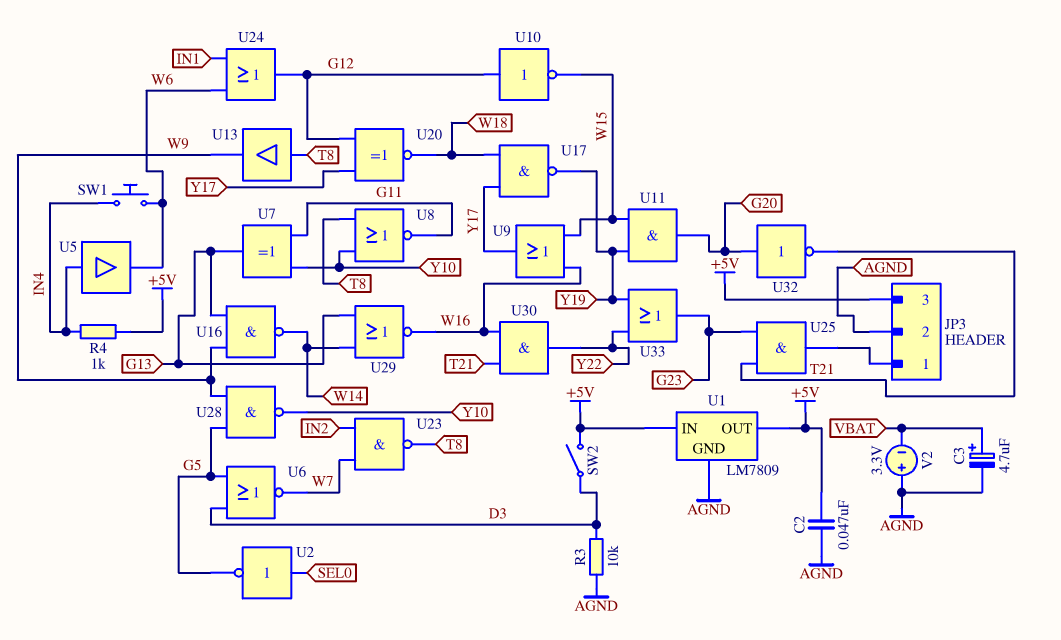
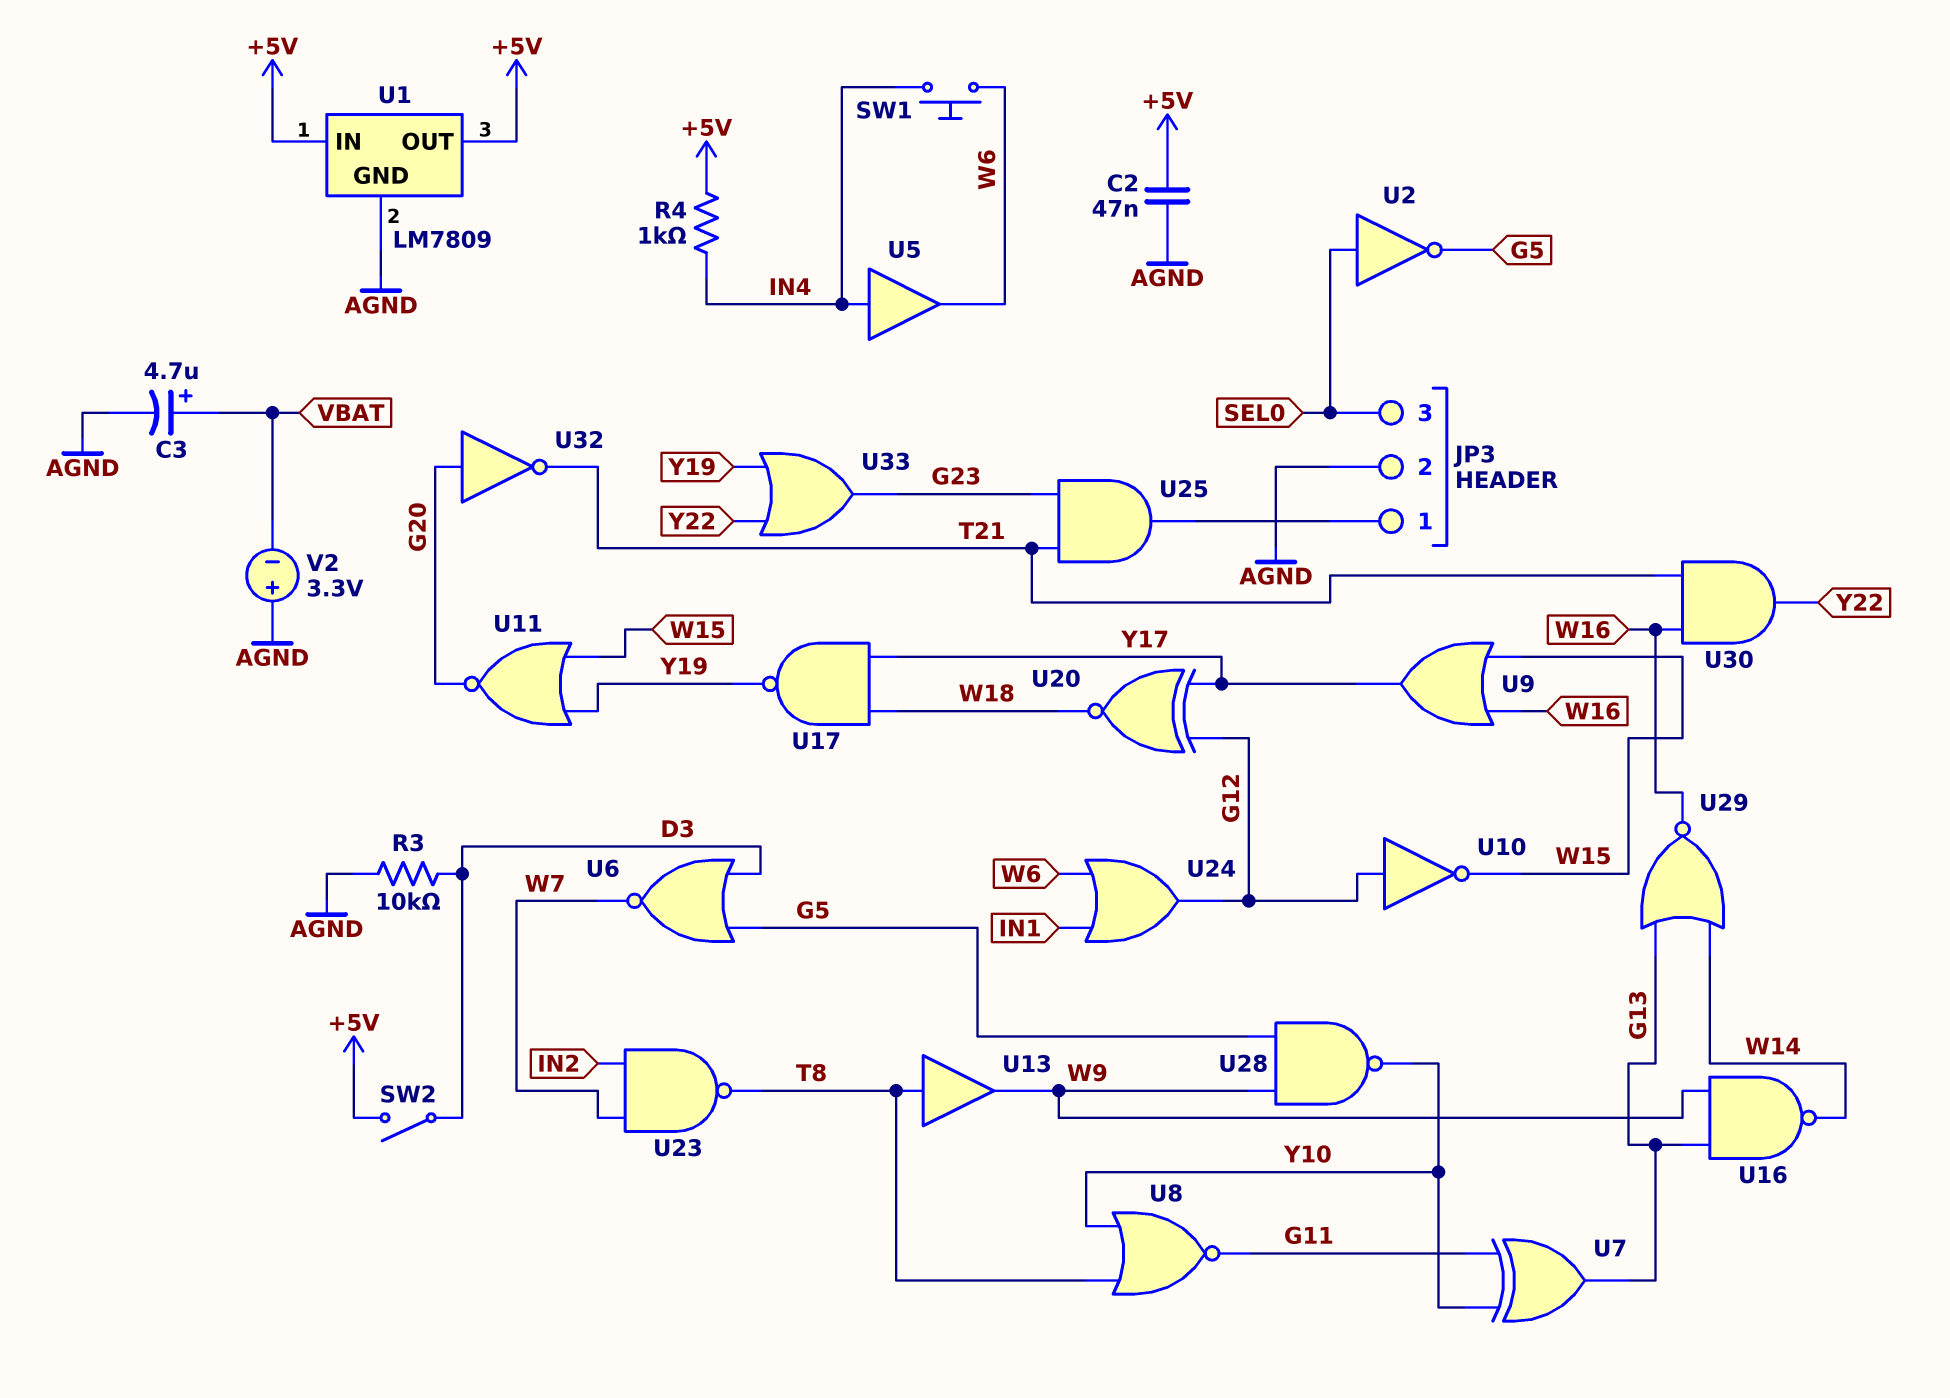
JP3 pin 3: +5V -> SEL0
U11: AND (in W15, in Y19, out G20) -> NOR (in W15, in Y19, out G20)

